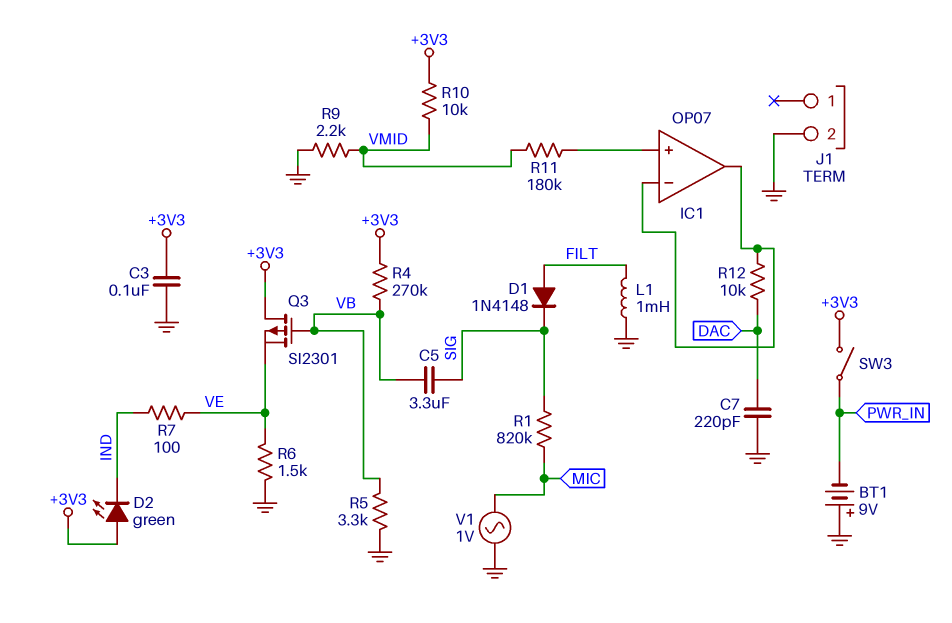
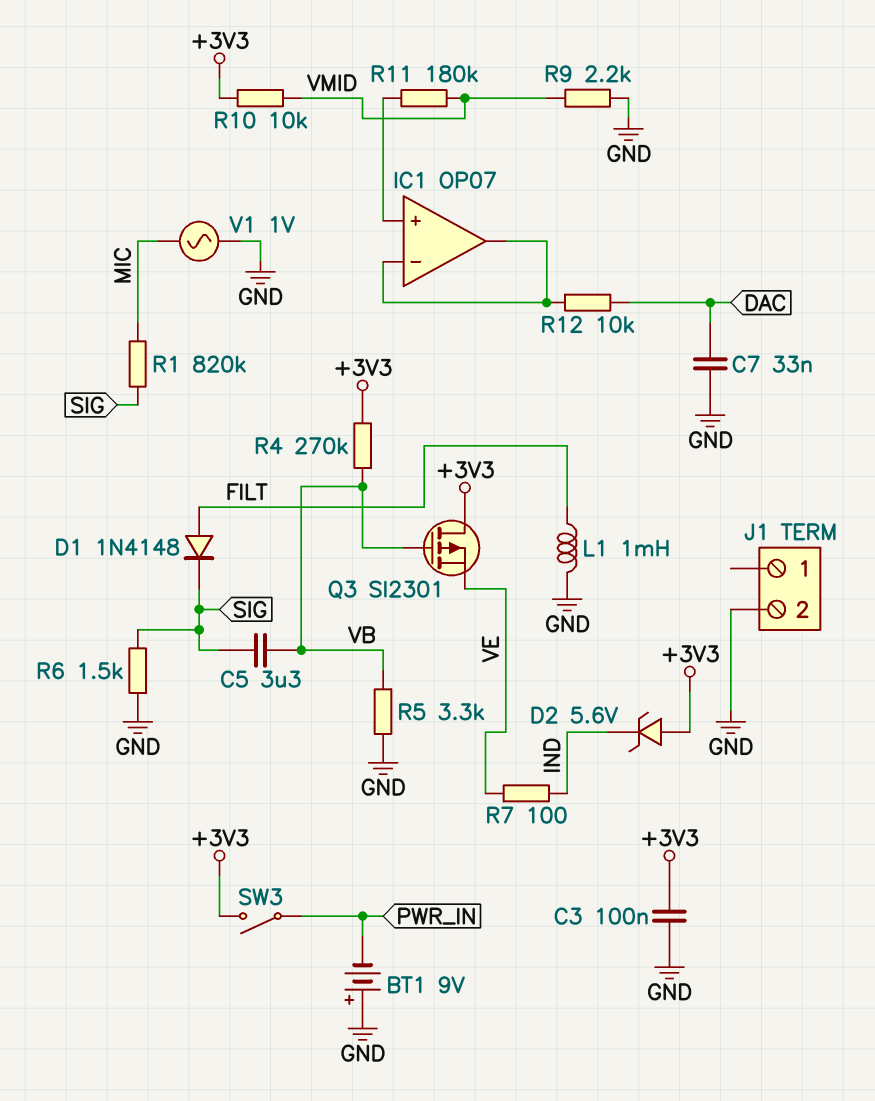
C7: 220pF (DAC, GND) -> 33nF (DAC, GND)
D2: LED green (A +3V3, K IND) -> zener 5.6V (A +3V3, K IND)
R6: 1.5k (GND, VE) -> 1.5k (GND, SIG)

